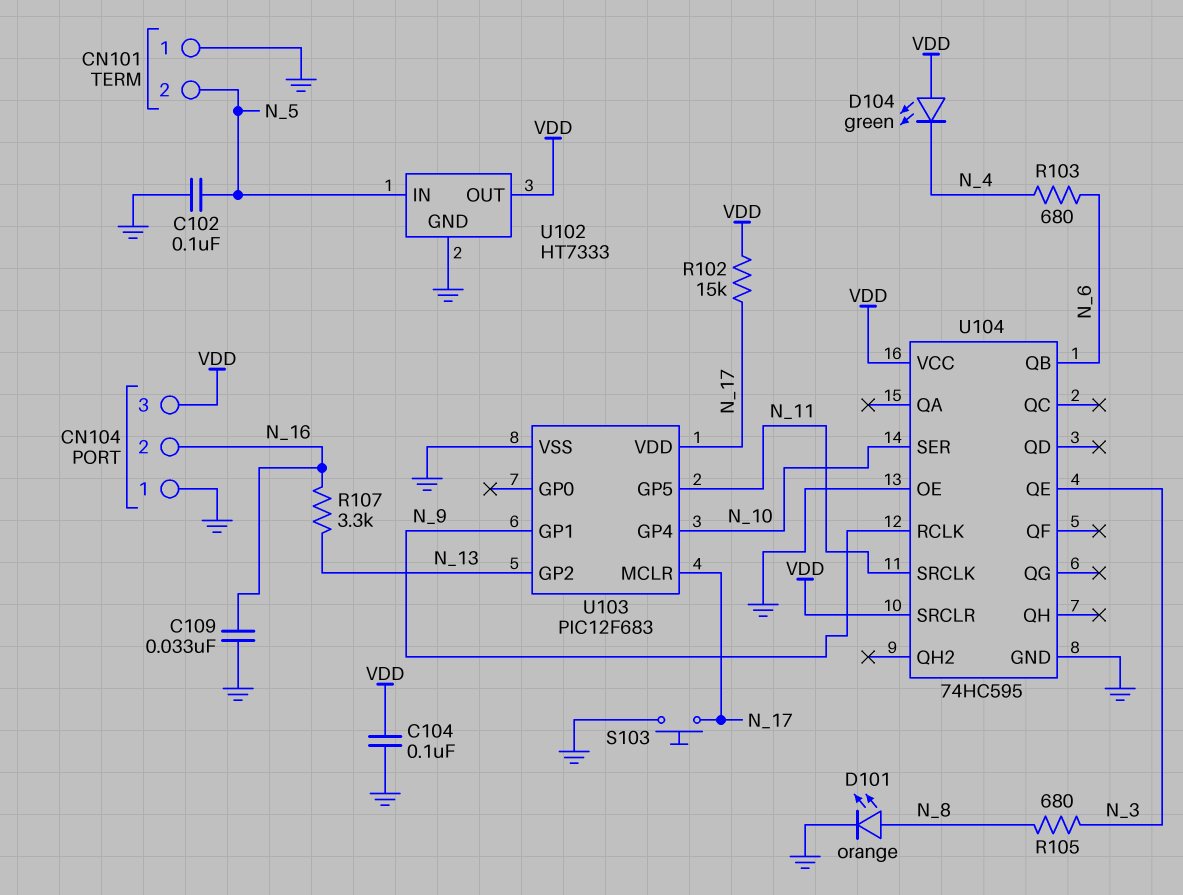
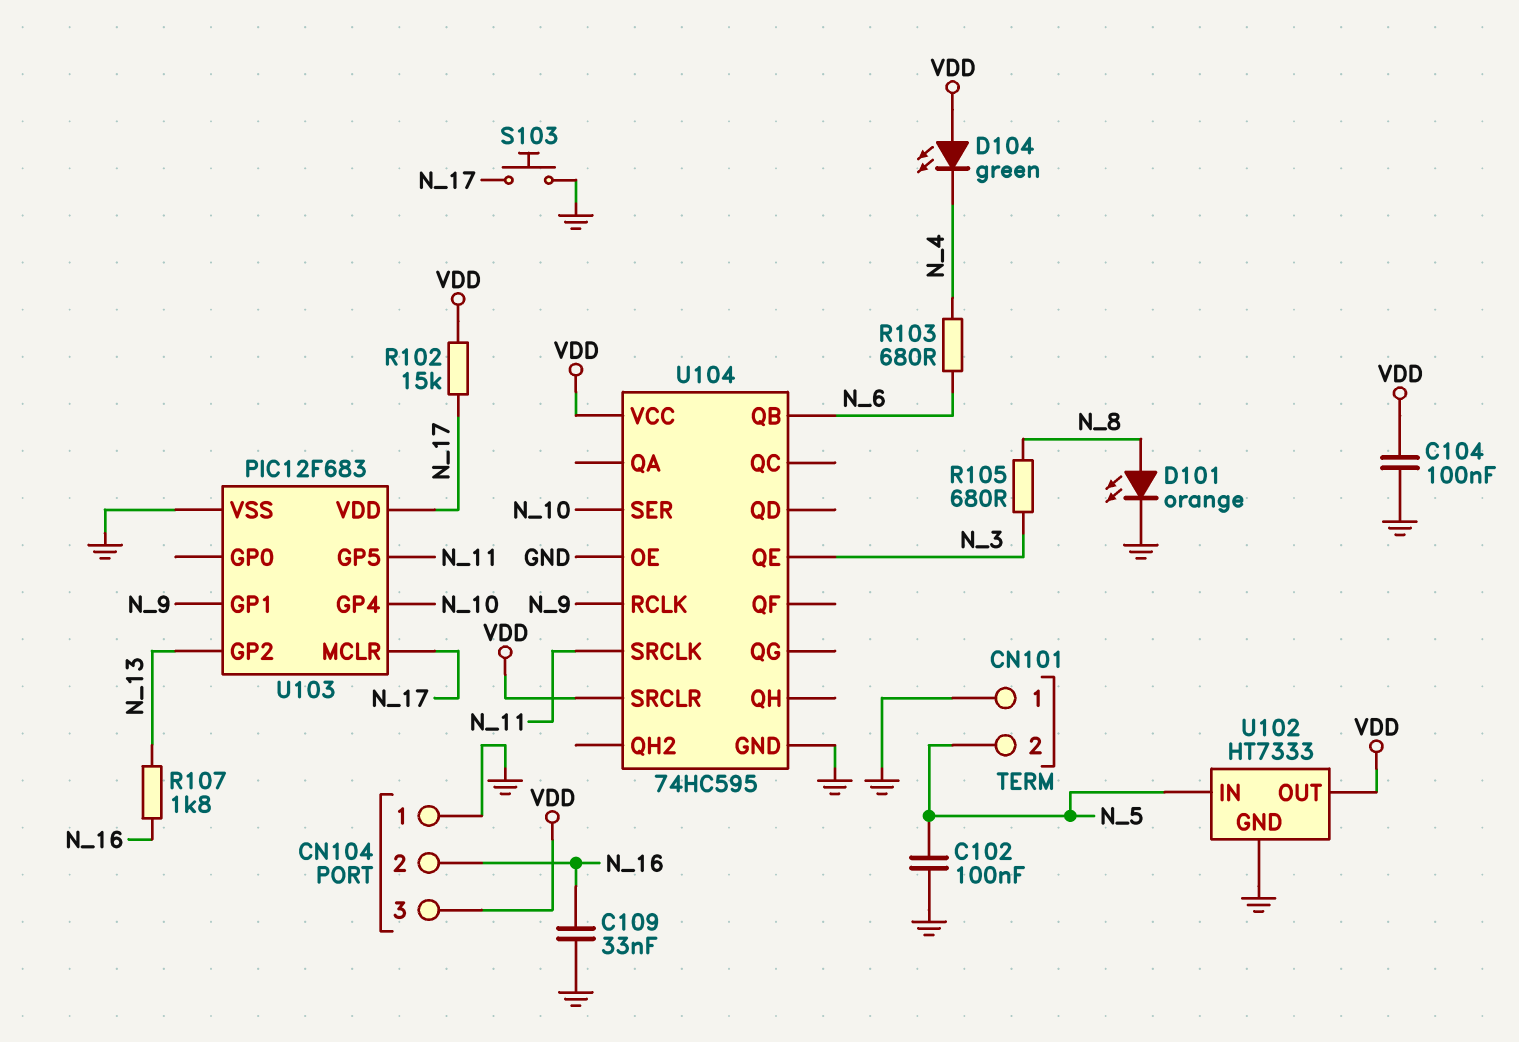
R107: 3.3k (N_13, N_16) -> 1.8k (N_13, N_16)

